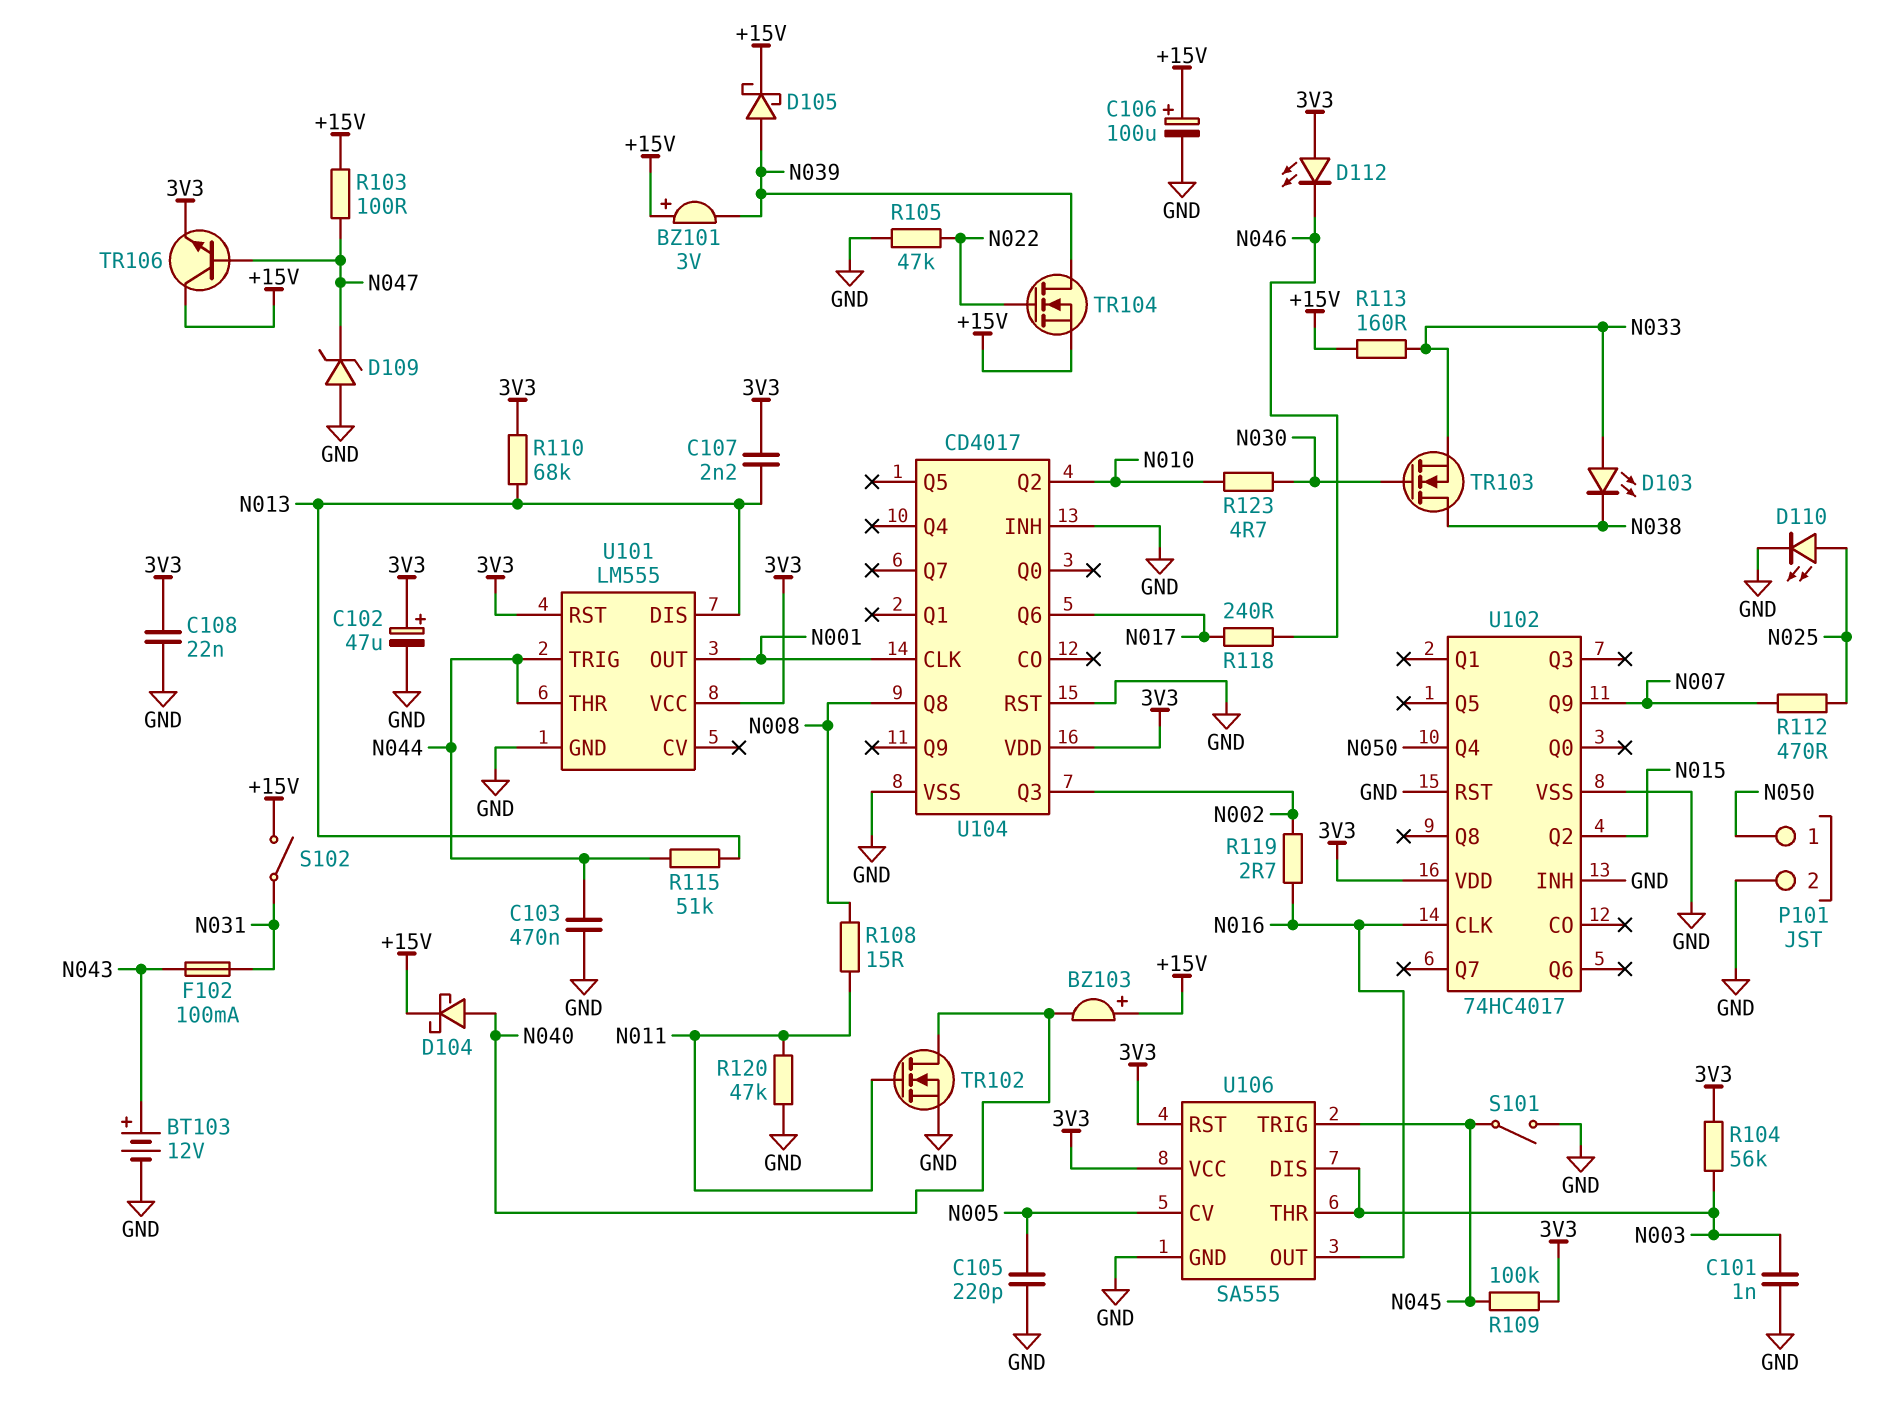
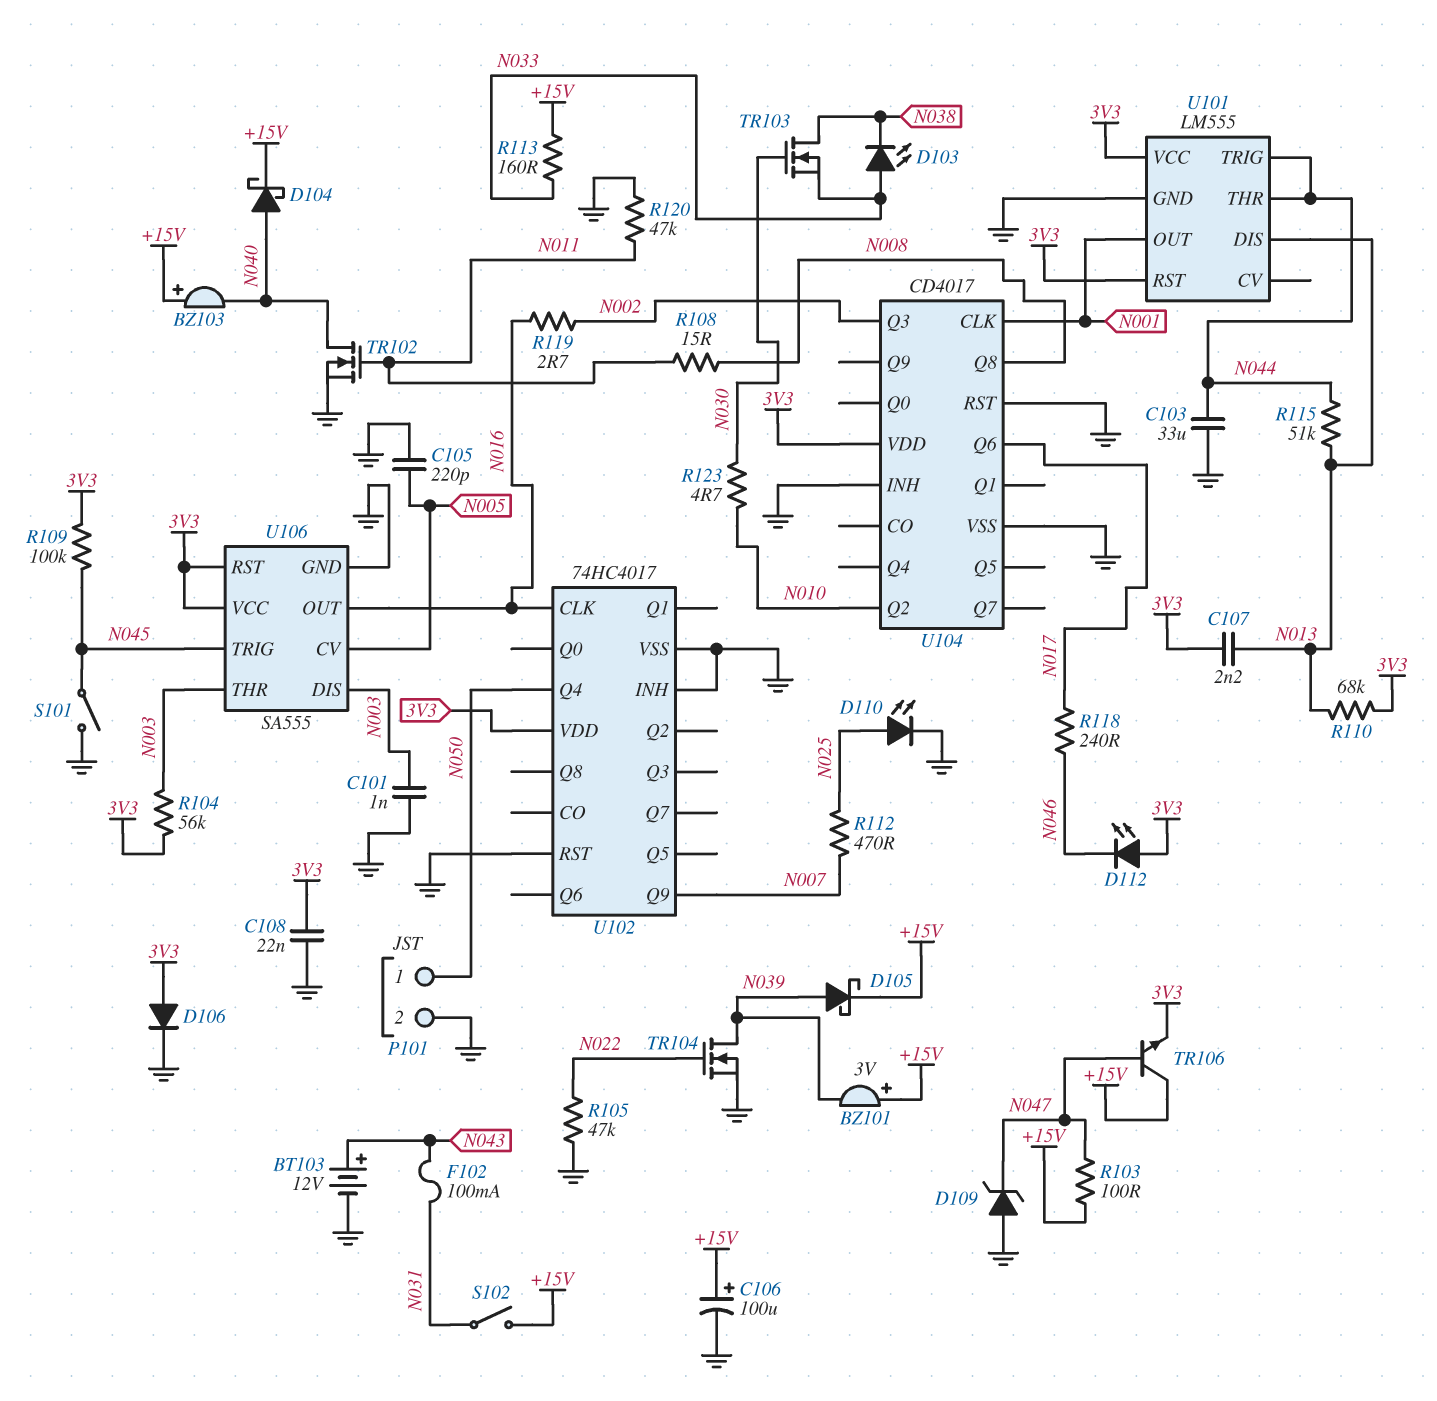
C102: 47uF (plus 3V3, minus GND) -> none
C103: 470nF (GND, N044) -> 33uF (GND, N044)
D106: none -> diode (A 3V3, K GND)
TR104: NMOS (G N022, D N039, S +15V) -> NMOS (G N022, D N039, S GND)
U102 pin Q2: N015 -> none

